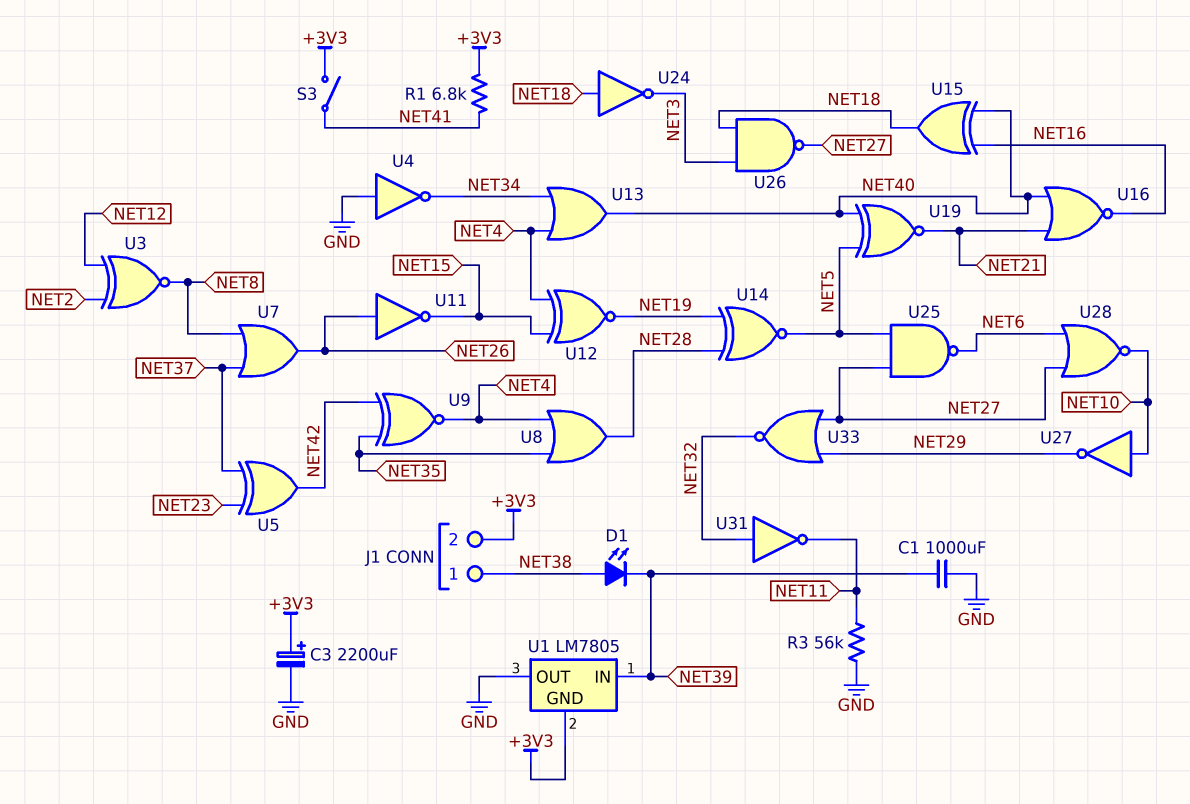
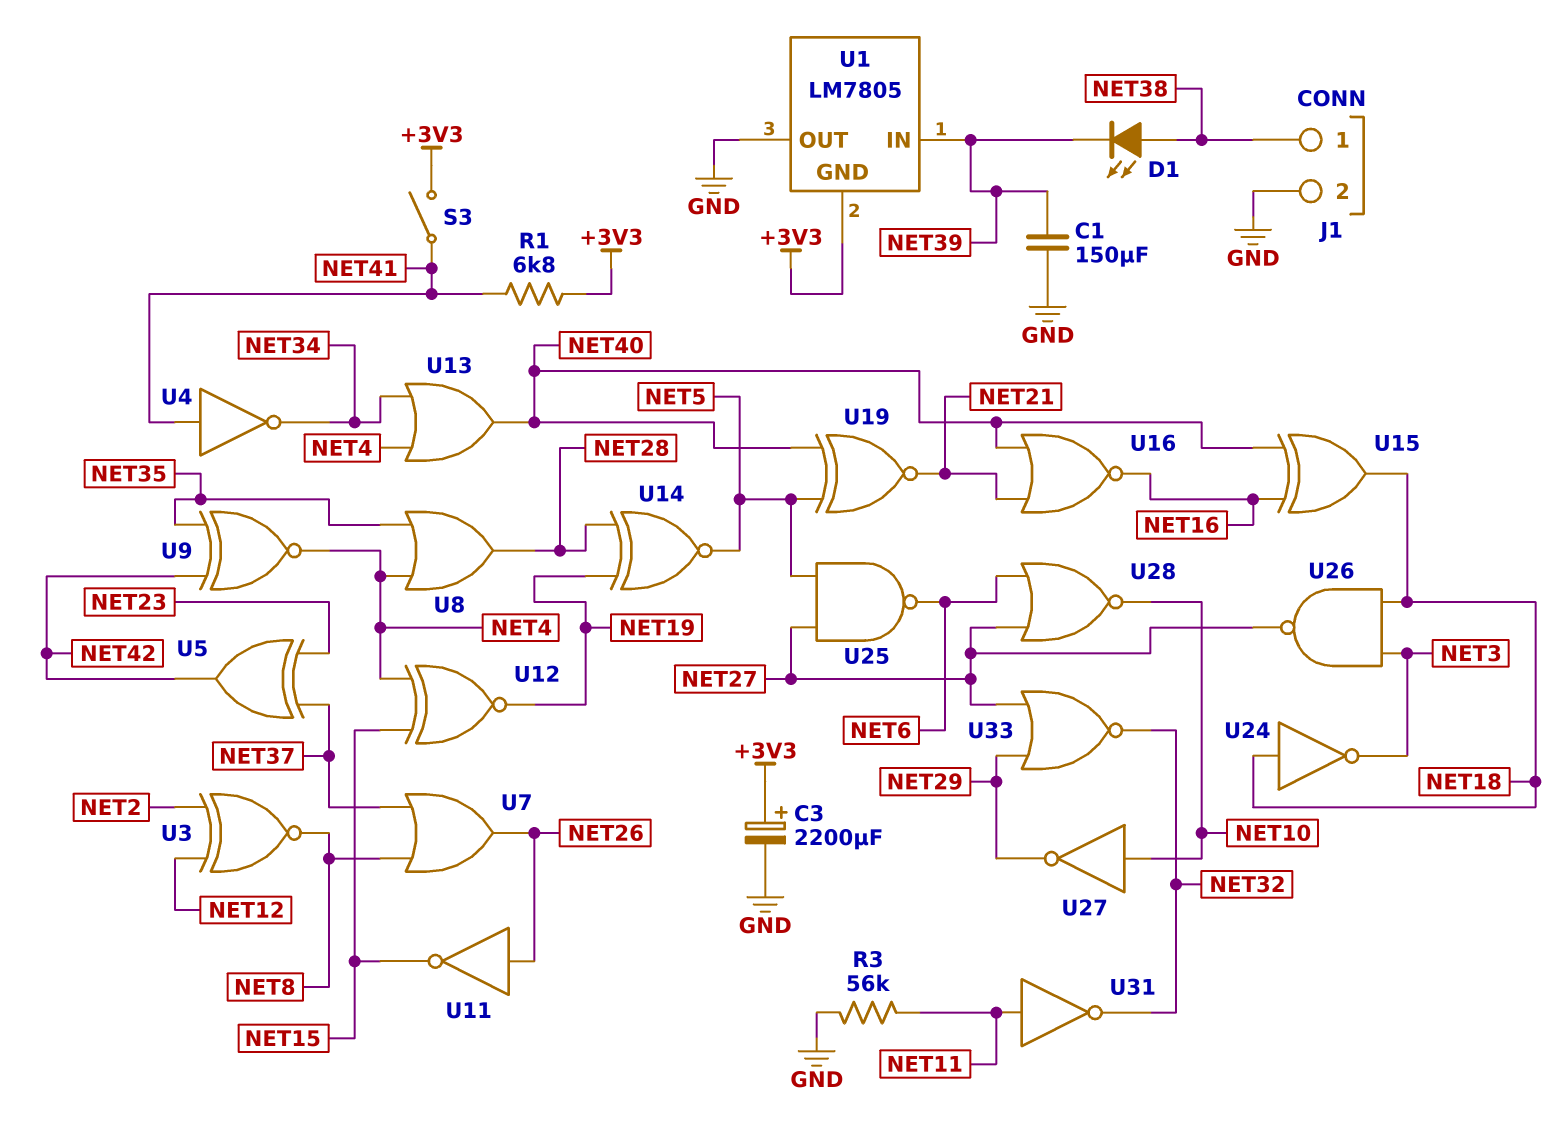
C1: 1000uF (GND, NET39) -> 150uF (GND, NET39)
J1 pin 2: +3V3 -> GND
U4: NOT (in GND, out NET34) -> NOT (in NET41, out NET34)
U31: NOT (in NET32, out NET11) -> NOT (in NET11, out NET32)

